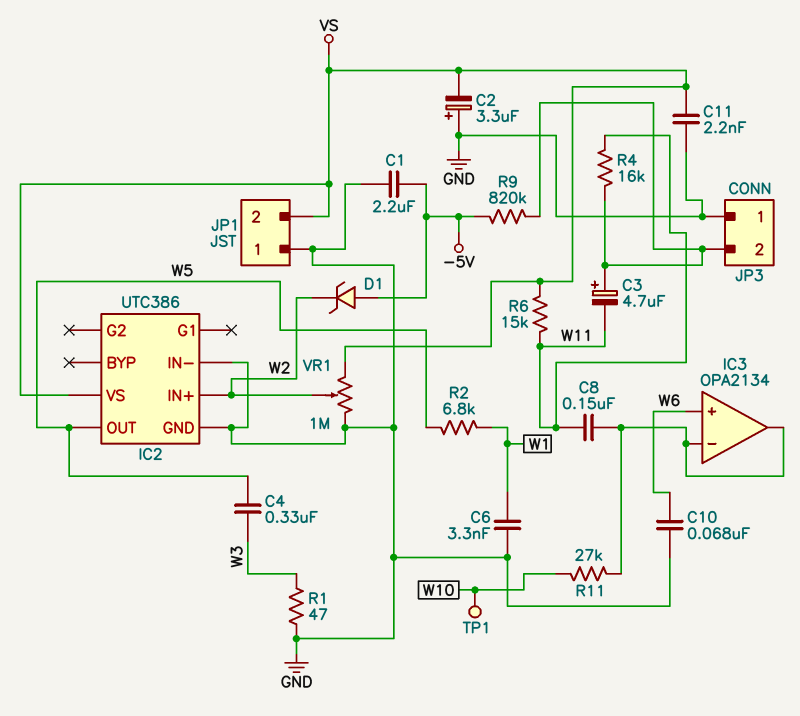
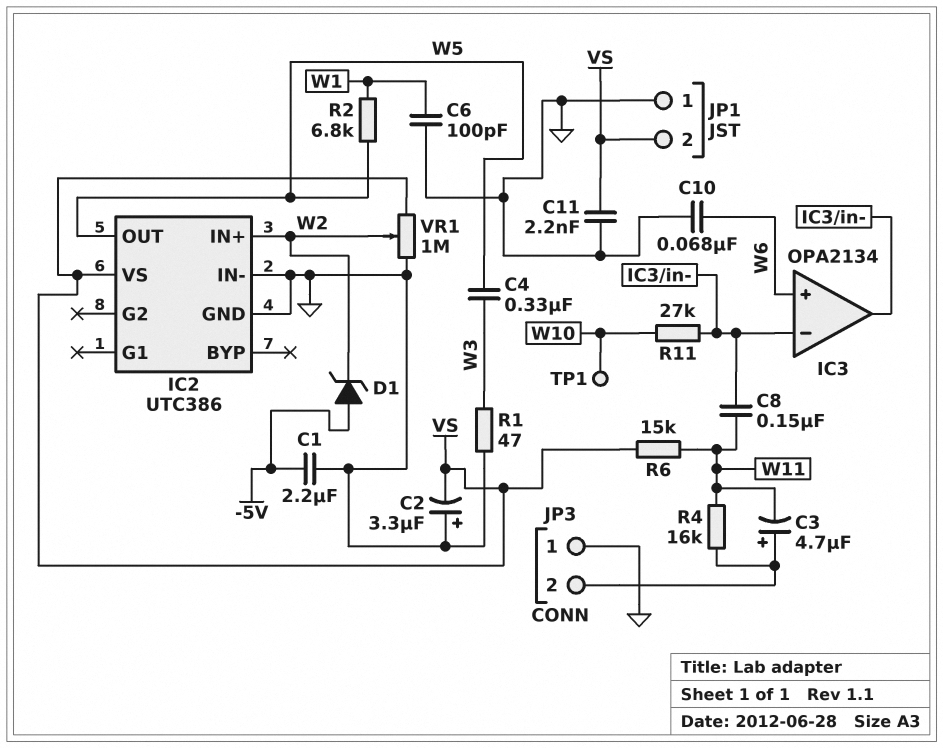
C6: 3.3nF (GND, W1) -> 100pF (GND, W1)
R9: 820k (-5V, JP3/2) -> none

